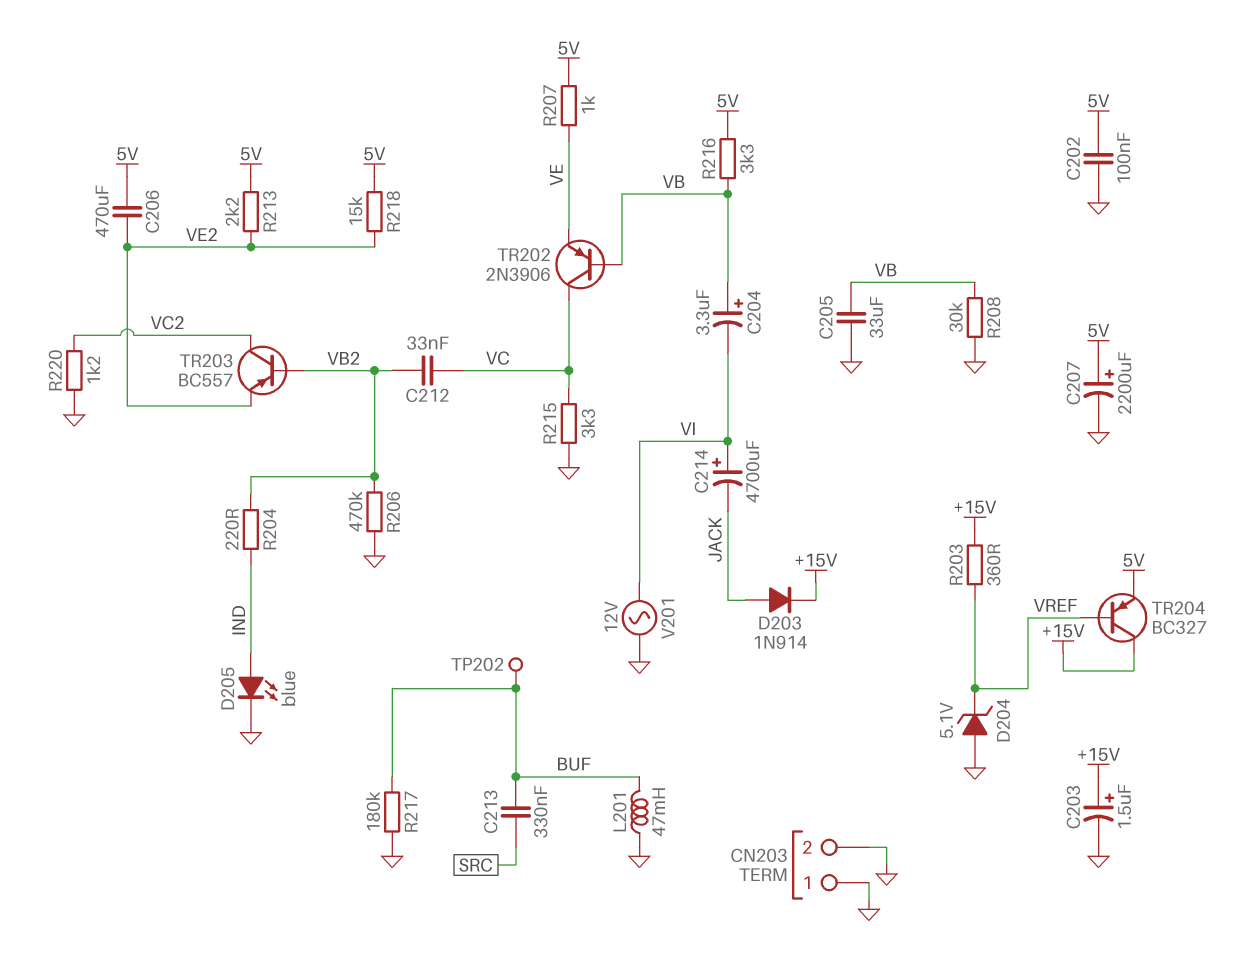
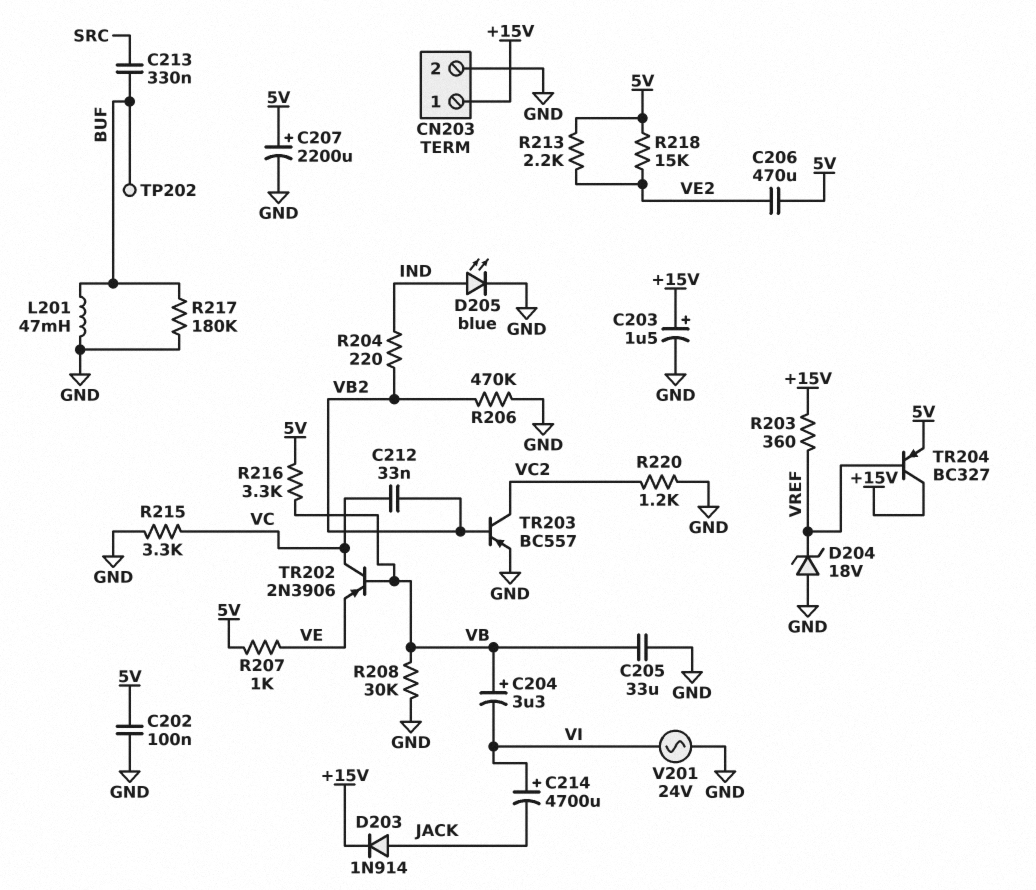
CN203 pin 1: GND -> +15V
D204: zener 5.1V (A GND, K VREF) -> zener 18V (A GND, K VREF)
TR203: PNP BC557 (B VB2, C VC2, E VE2) -> PNP BC557 (B VB2, C VC2, E GND)
V201: AC 12V (GND, VI) -> AC 24V (GND, VI)

